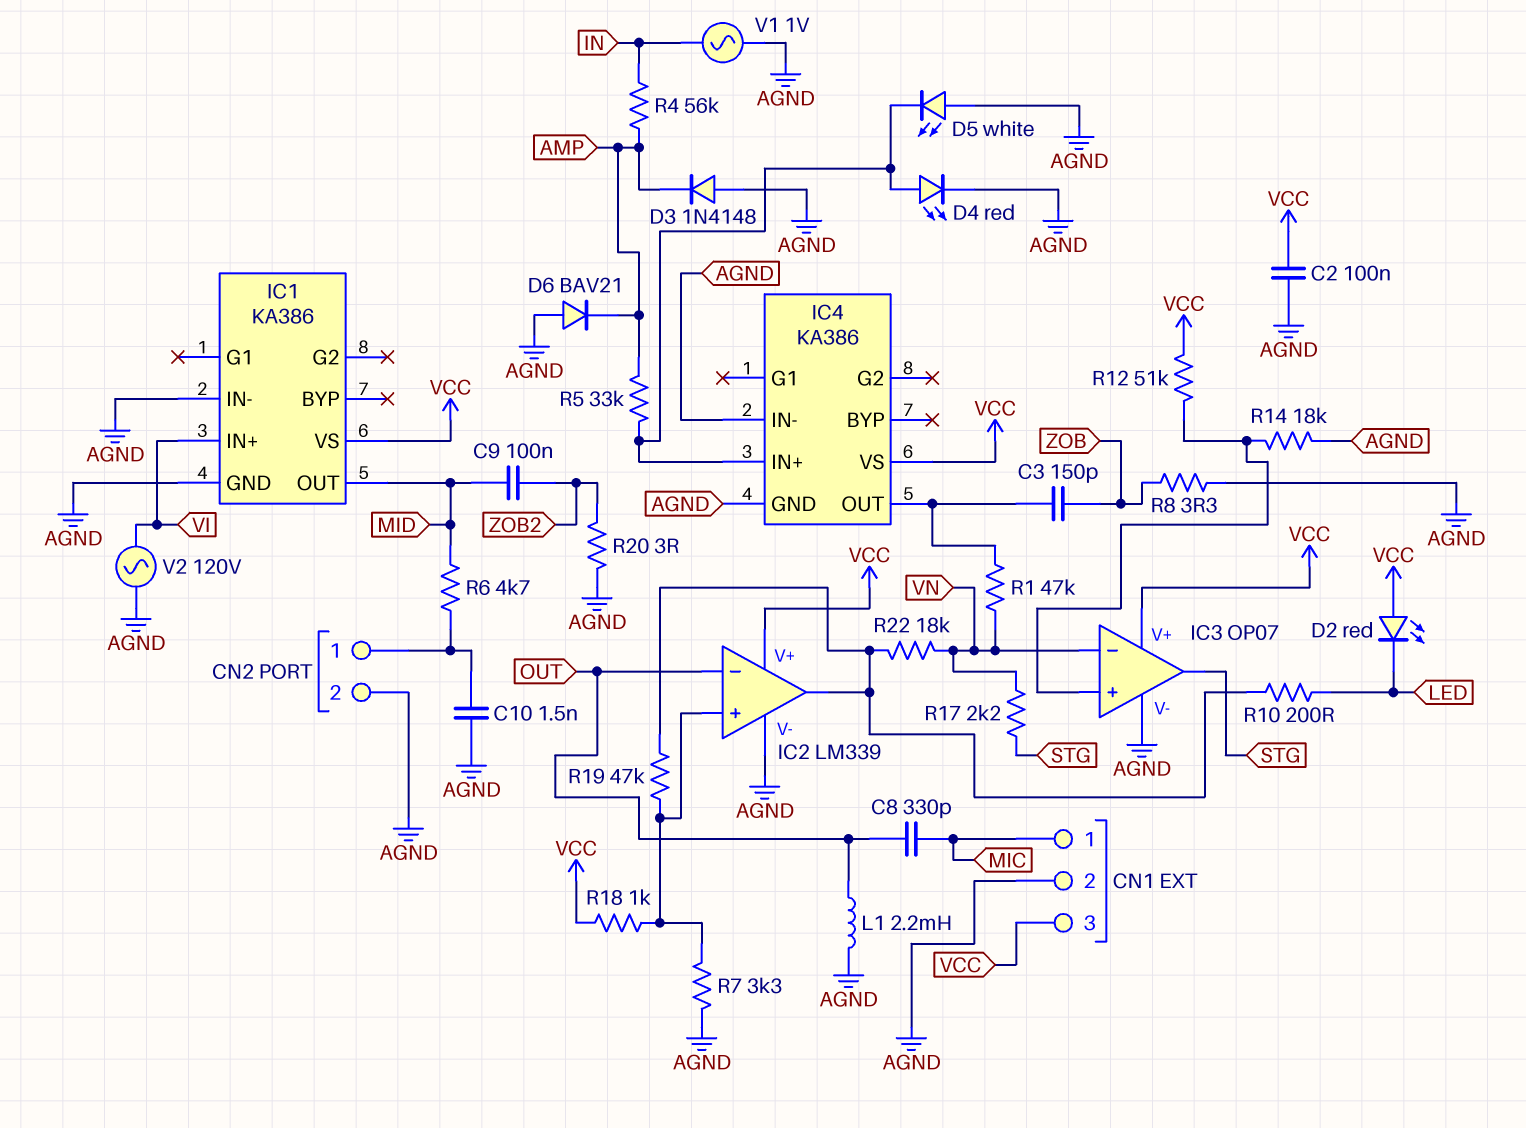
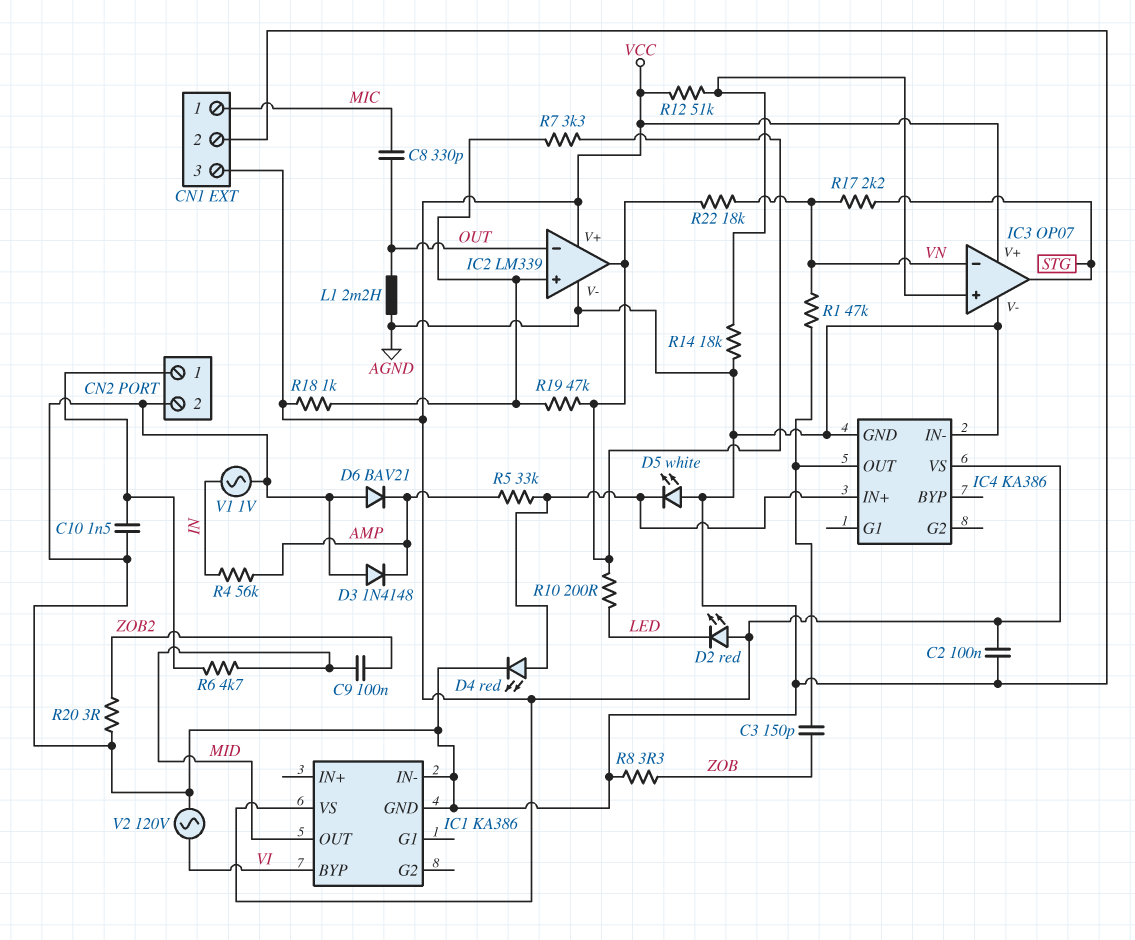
IC1 pin BYP: none -> VI
IC1 pin IN+: VI -> none
R7: 3.3k (AGND, IC2/in+) -> 3.3k (IC2/in+, IC2/out)

